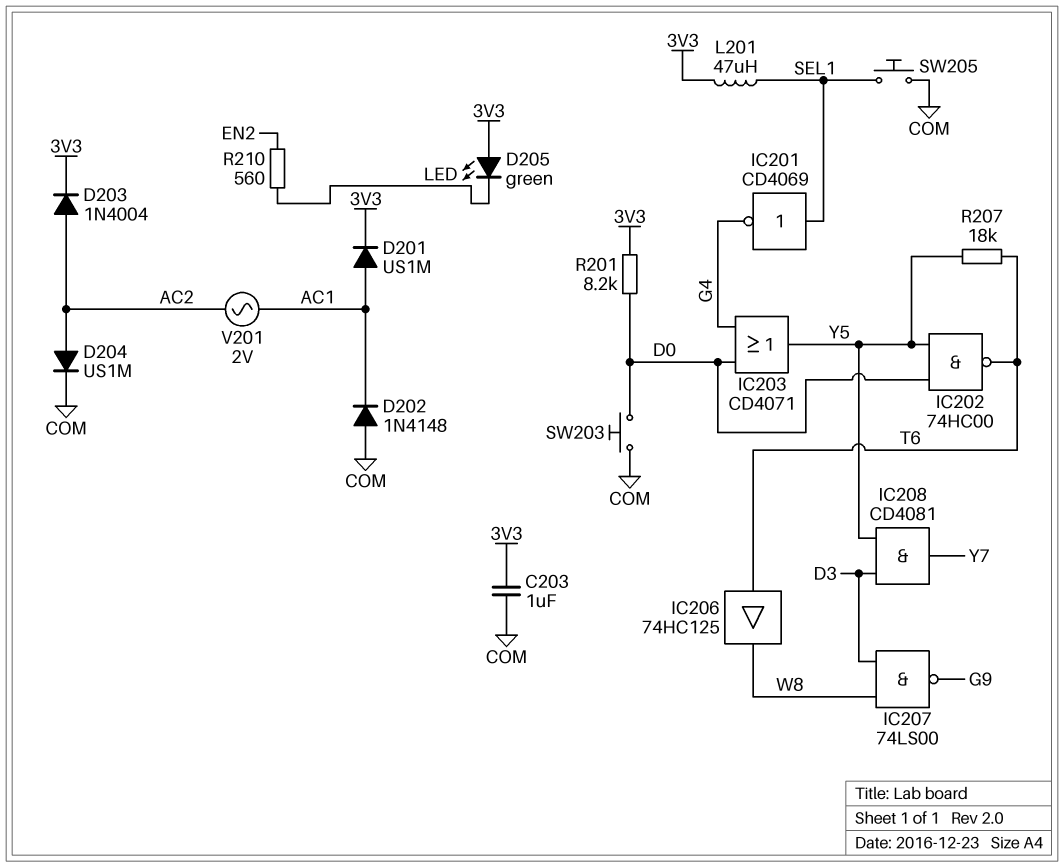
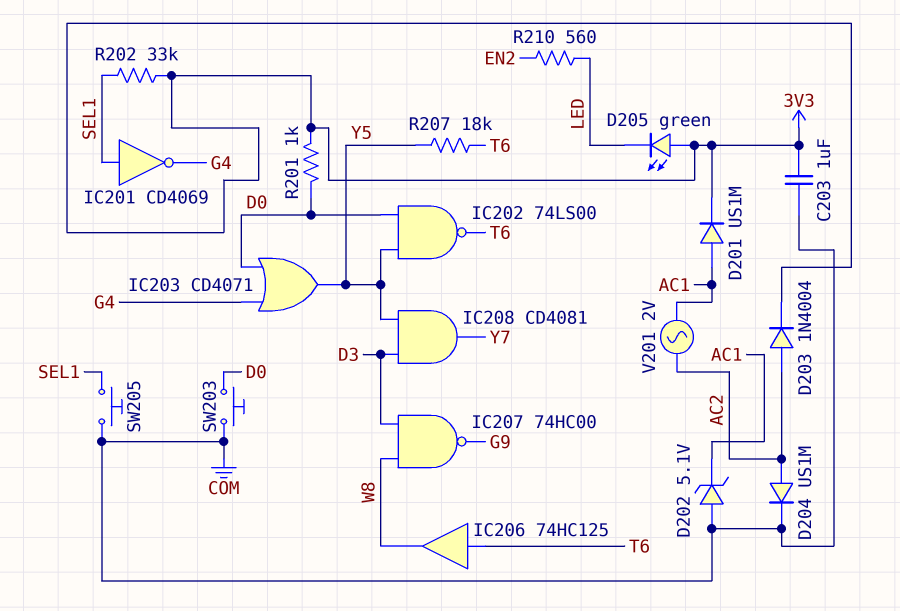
D202: diode 1N4148 (A COM, K AC1) -> zener 5.1V (A COM, K AC1)
IC202: NAND 74HC00 (in D0, in Y5, out T6) -> NAND 74LS00 (in D0, in Y5, out T6)
IC207: NAND 74LS00 (in D3, in W8, out G9) -> NAND 74HC00 (in D3, in W8, out G9)
L201: 47uH (3V3, SEL1) -> none
R201: 8.2k (3V3, D0) -> 1k (3V3, D0)
R202: none -> 33k (3V3, SEL1)

